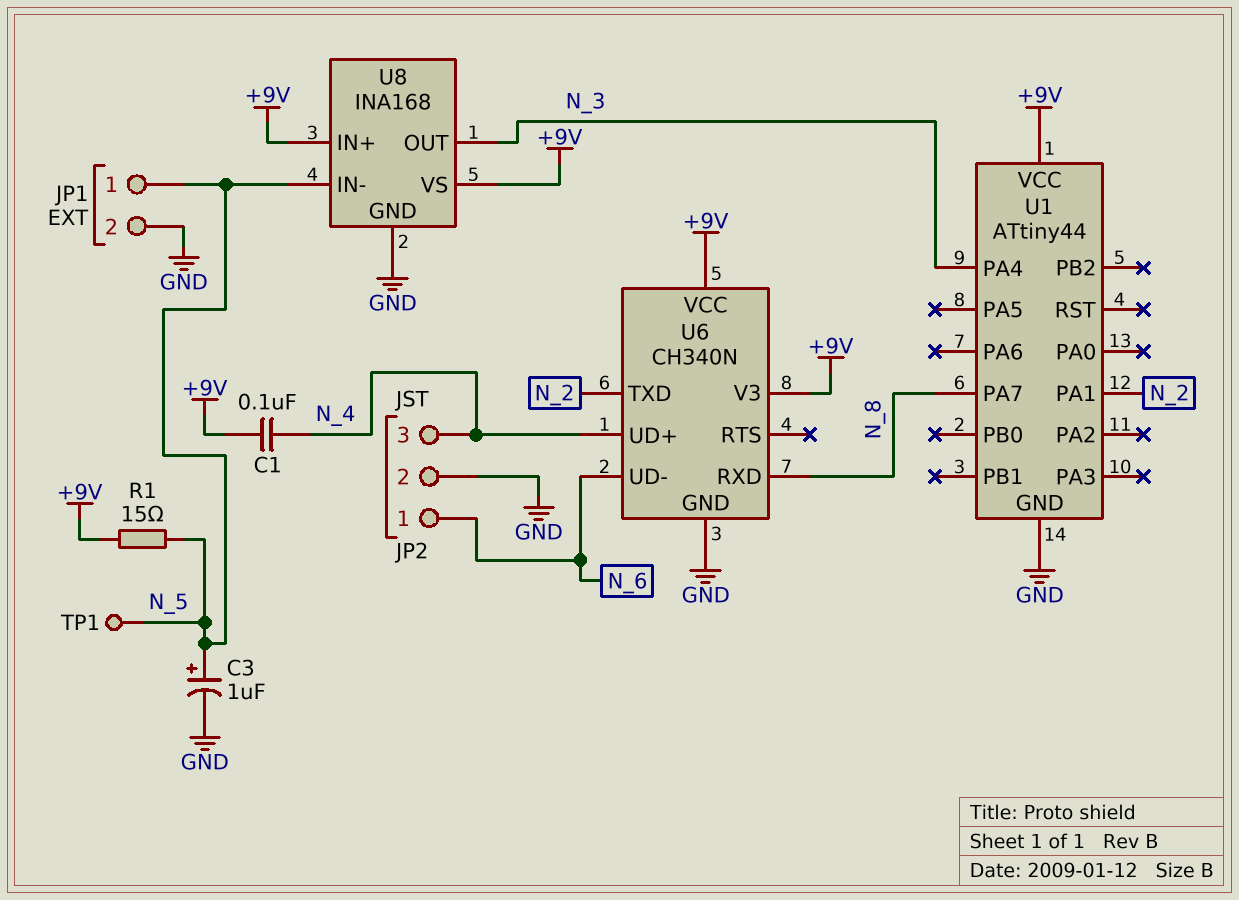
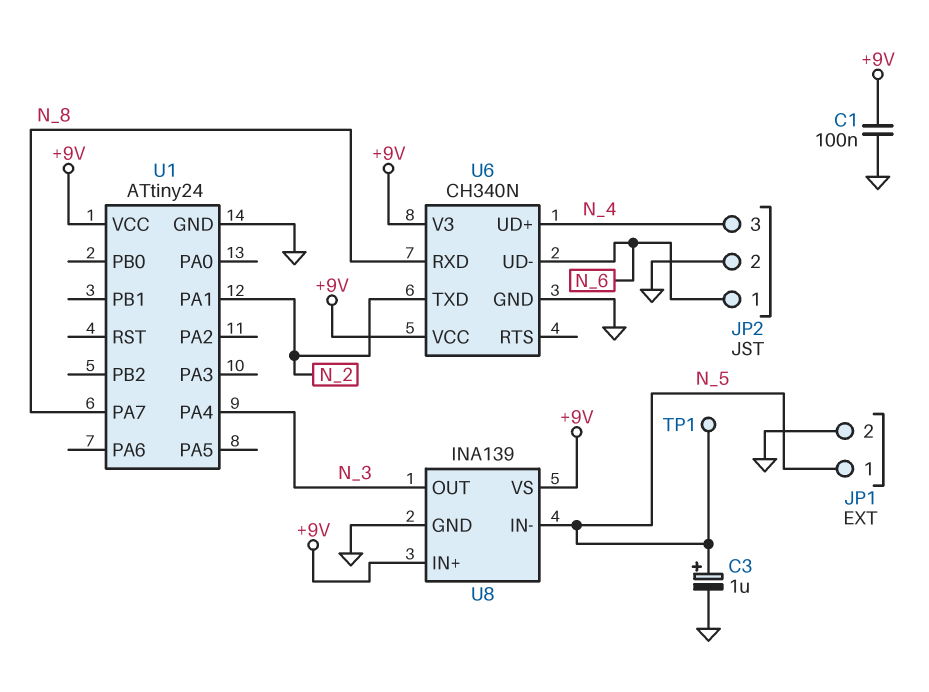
C1: 100nF (+9V, N_4) -> 100nF (+9V, GND)
R1: 15 (+9V, N_5) -> none
U1: ATtiny44 -> ATtiny24
U8: INA168 -> INA139

